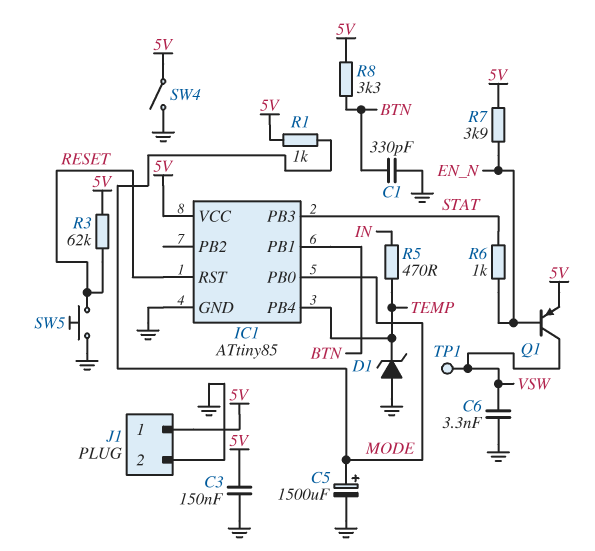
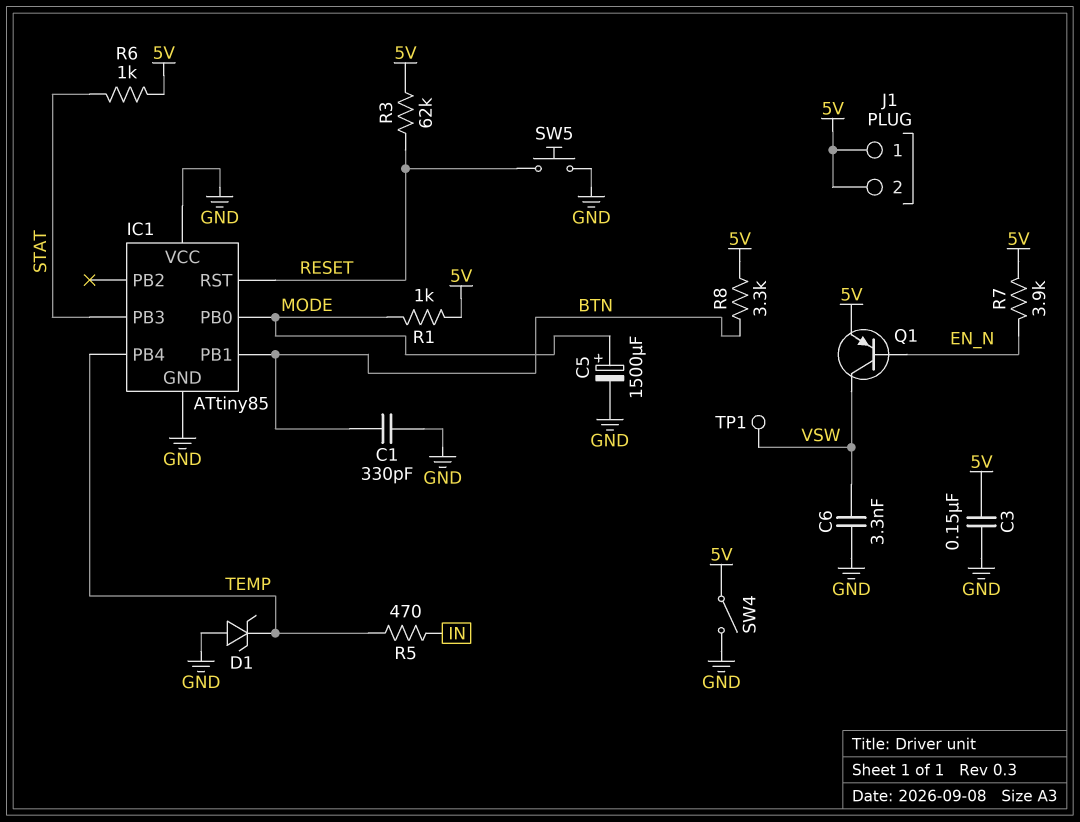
IC1 pin VCC: 5V -> GND
J1 pin 2: GND -> 5V
R6: 1k (EN_N, STAT) -> 1k (5V, STAT)

